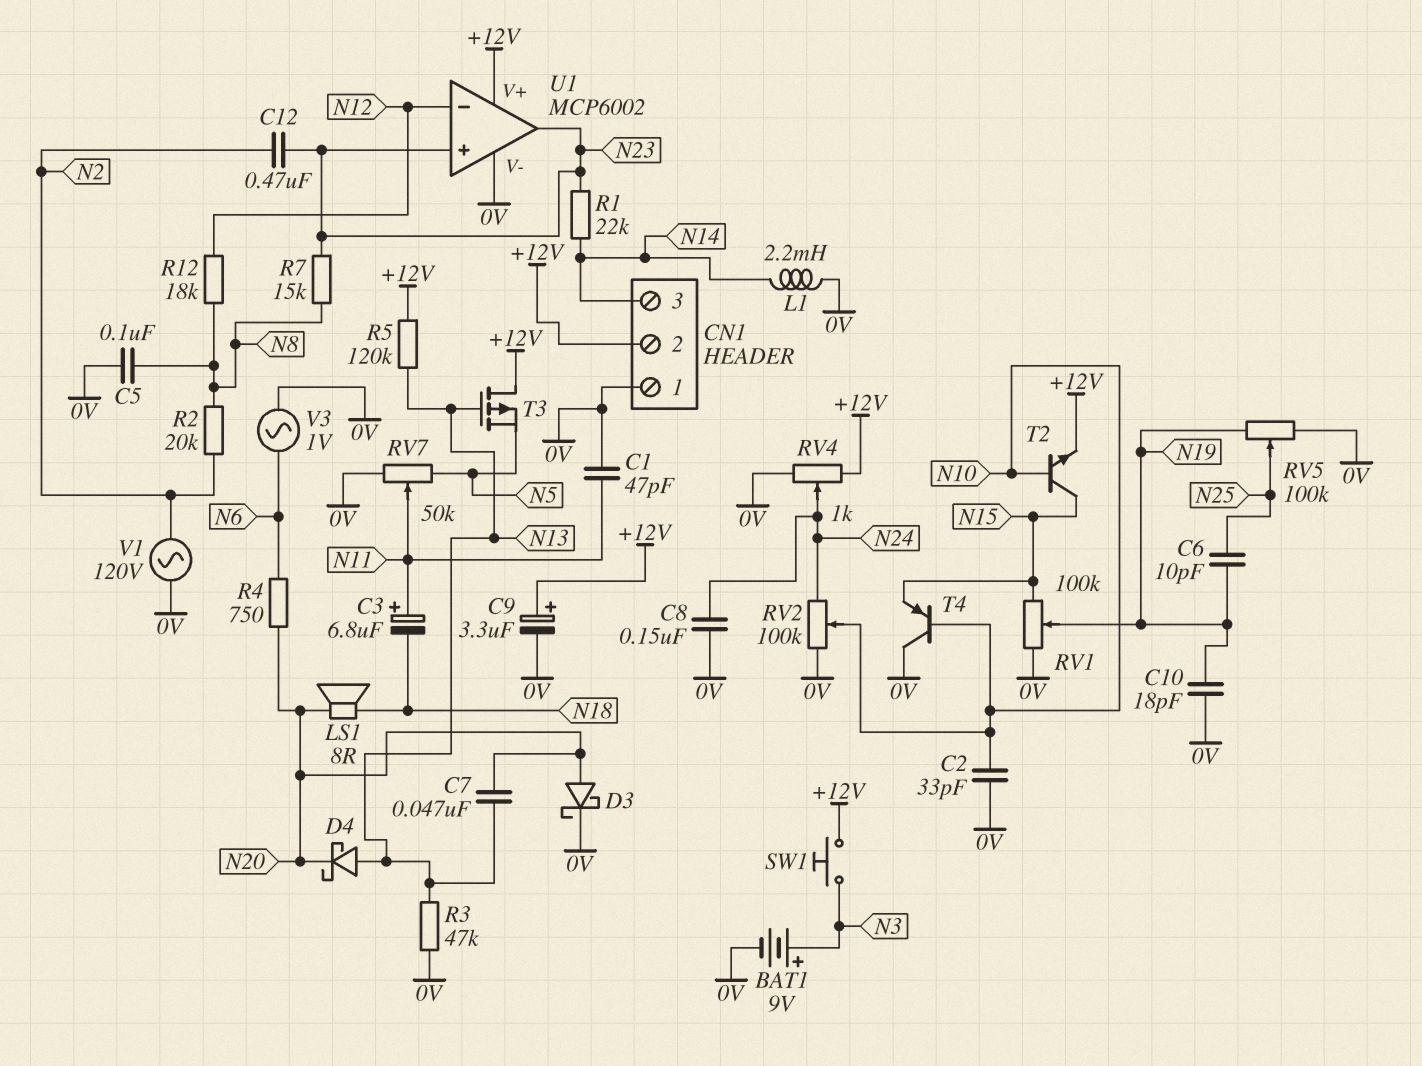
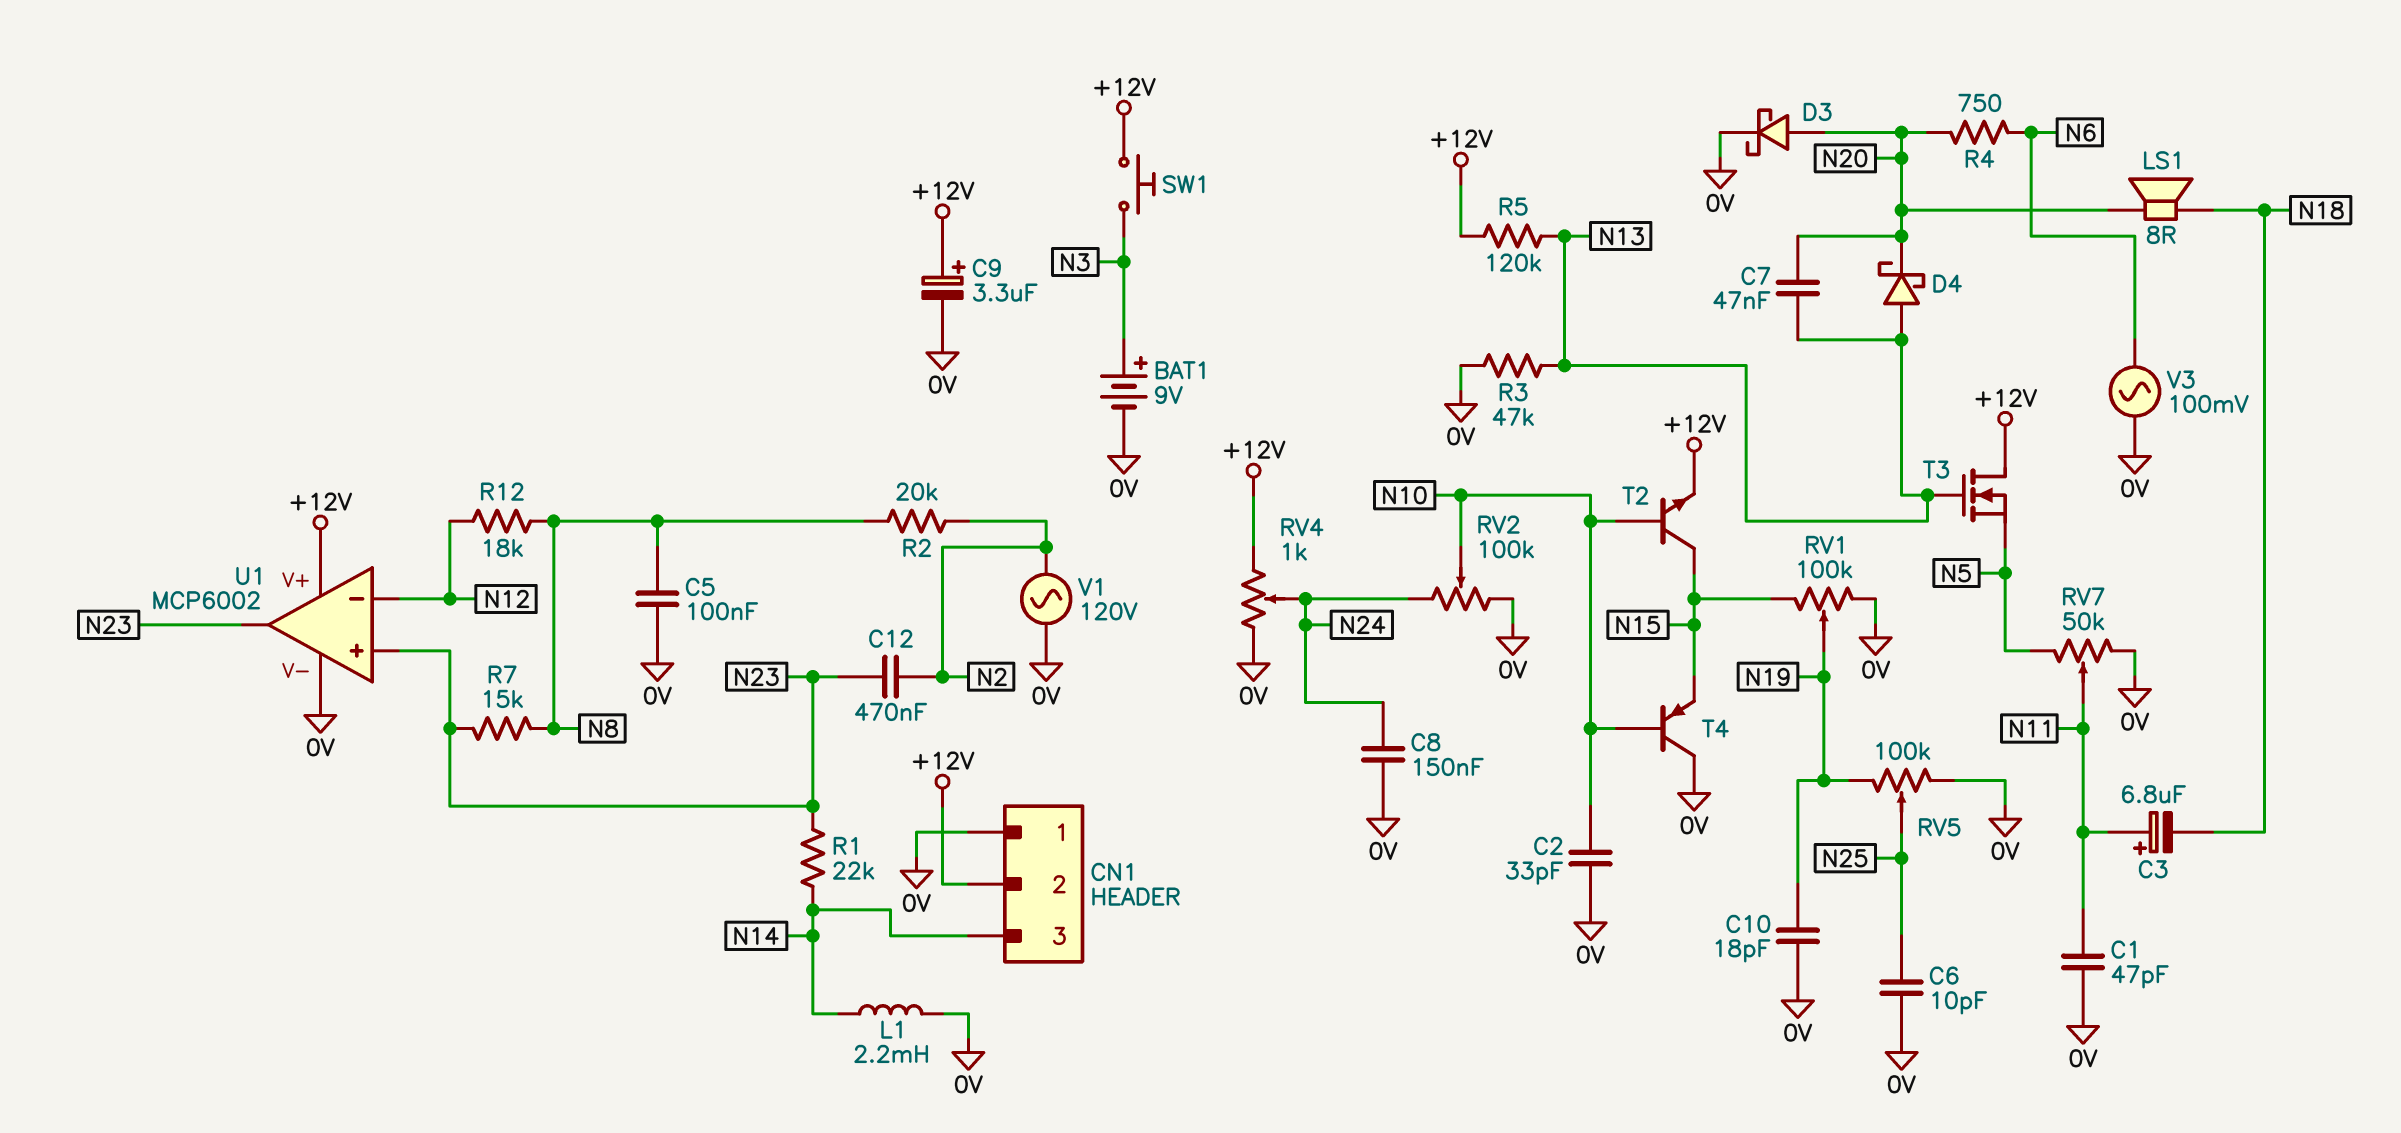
C6: 10pF (N19, N25) -> 10pF (0V, N25)
T3: PMOS (G N13, D +12V, S N5) -> NMOS (G N13, D +12V, S N5)
V3: AC 1V (0V, N6) -> AC 100mV (0V, N6)

